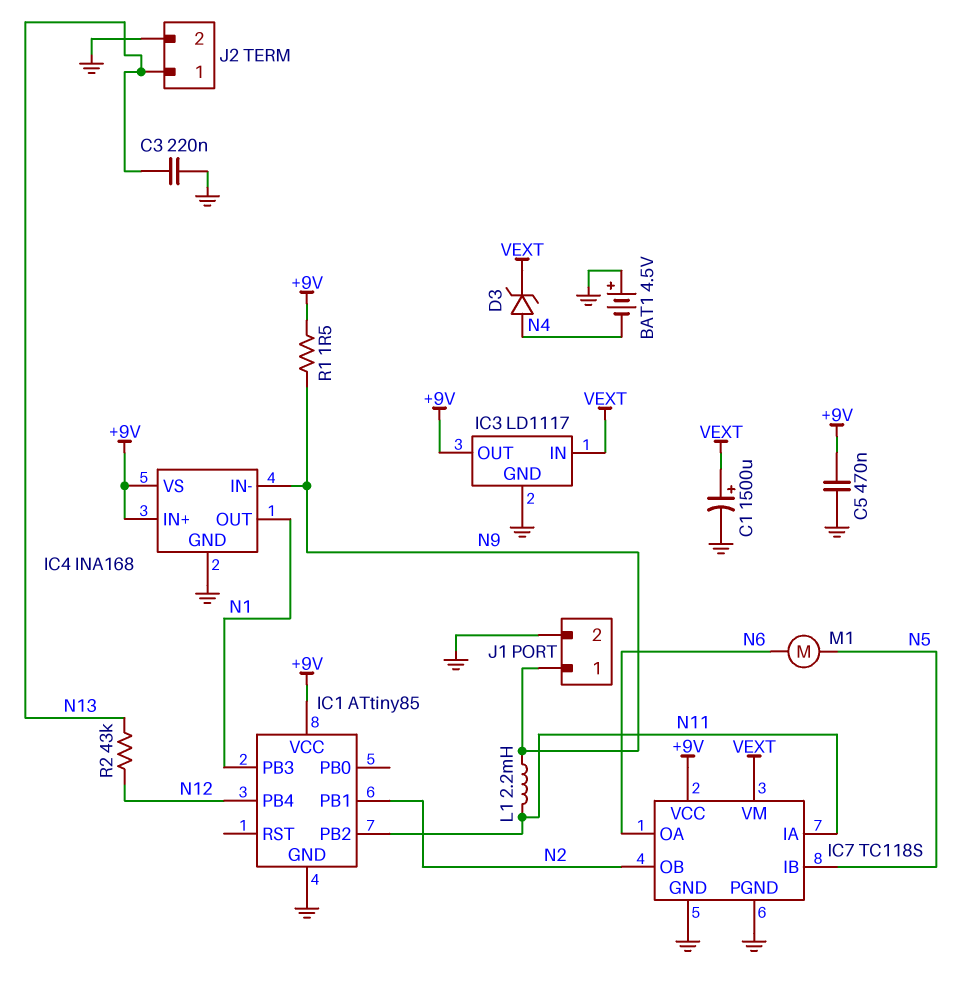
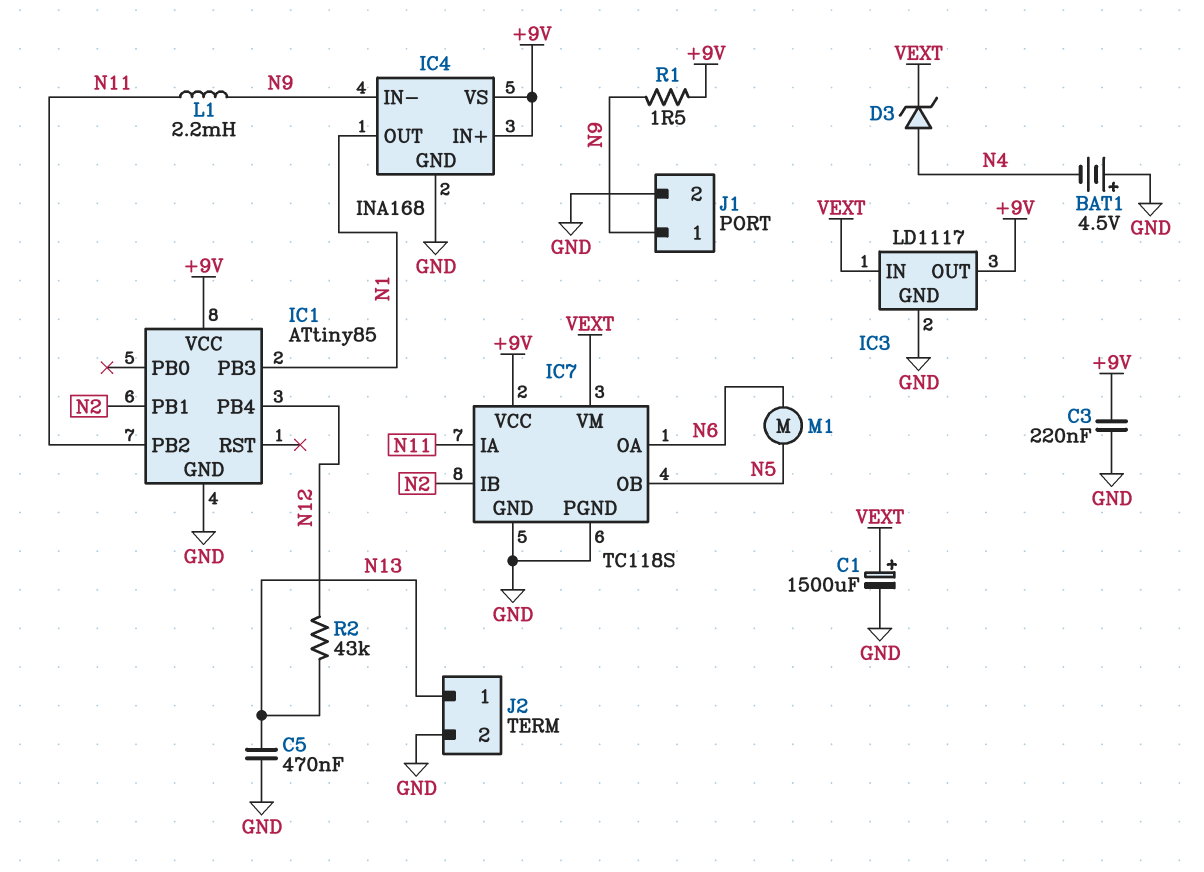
C3: 220nF (GND, N13) -> 220nF (+9V, GND)
C5: 470nF (+9V, GND) -> 470nF (GND, N13)
IC7 pin IB: N5 -> N2
IC7 pin OB: N2 -> N5

